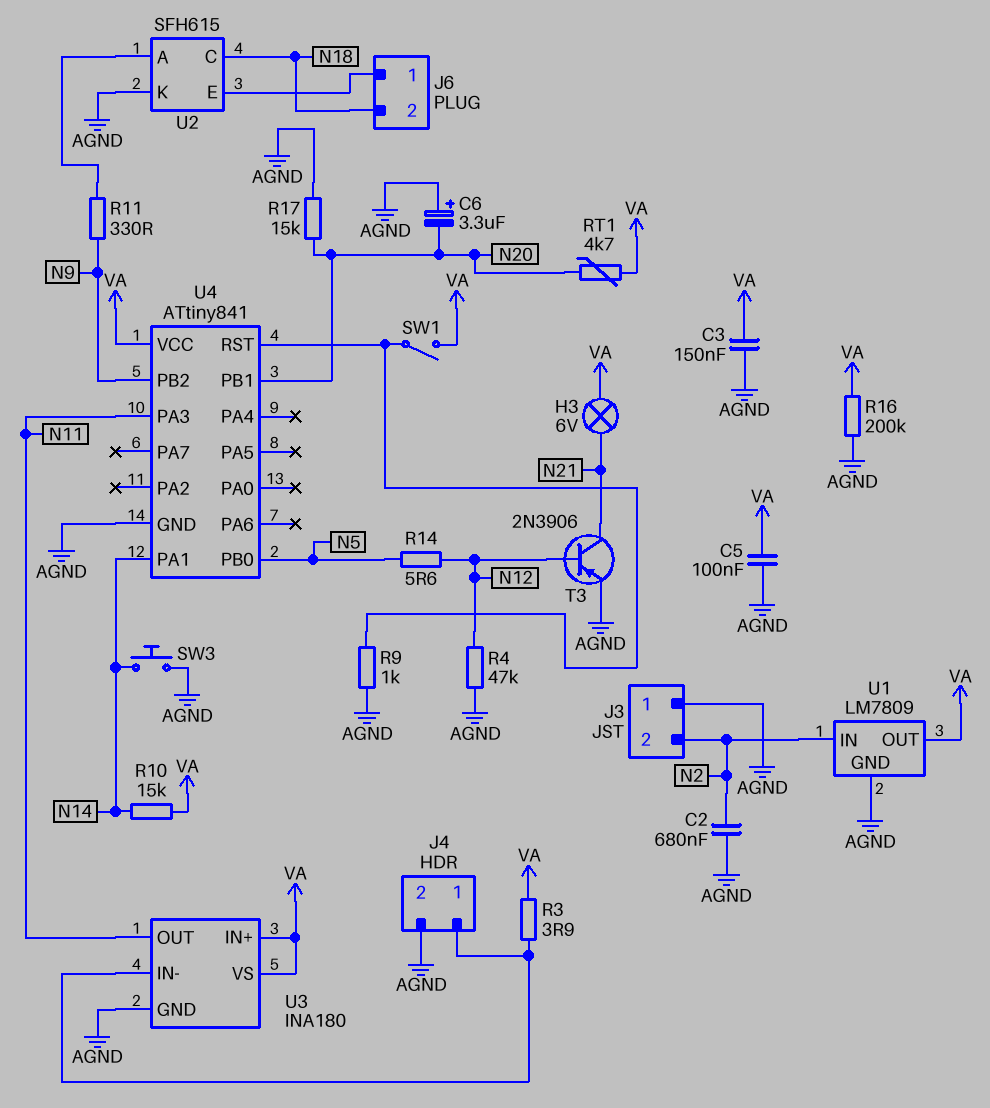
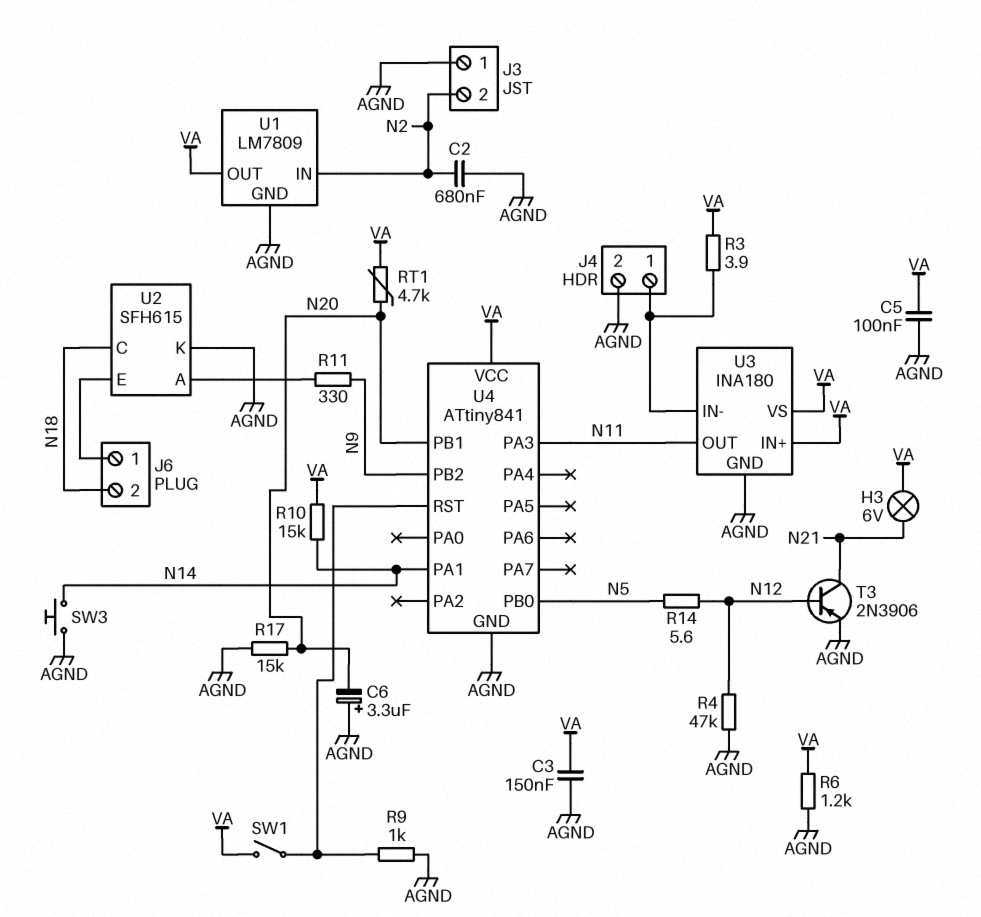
R6: none -> 1.2k (AGND, VA)
R16: 200k (AGND, VA) -> none

